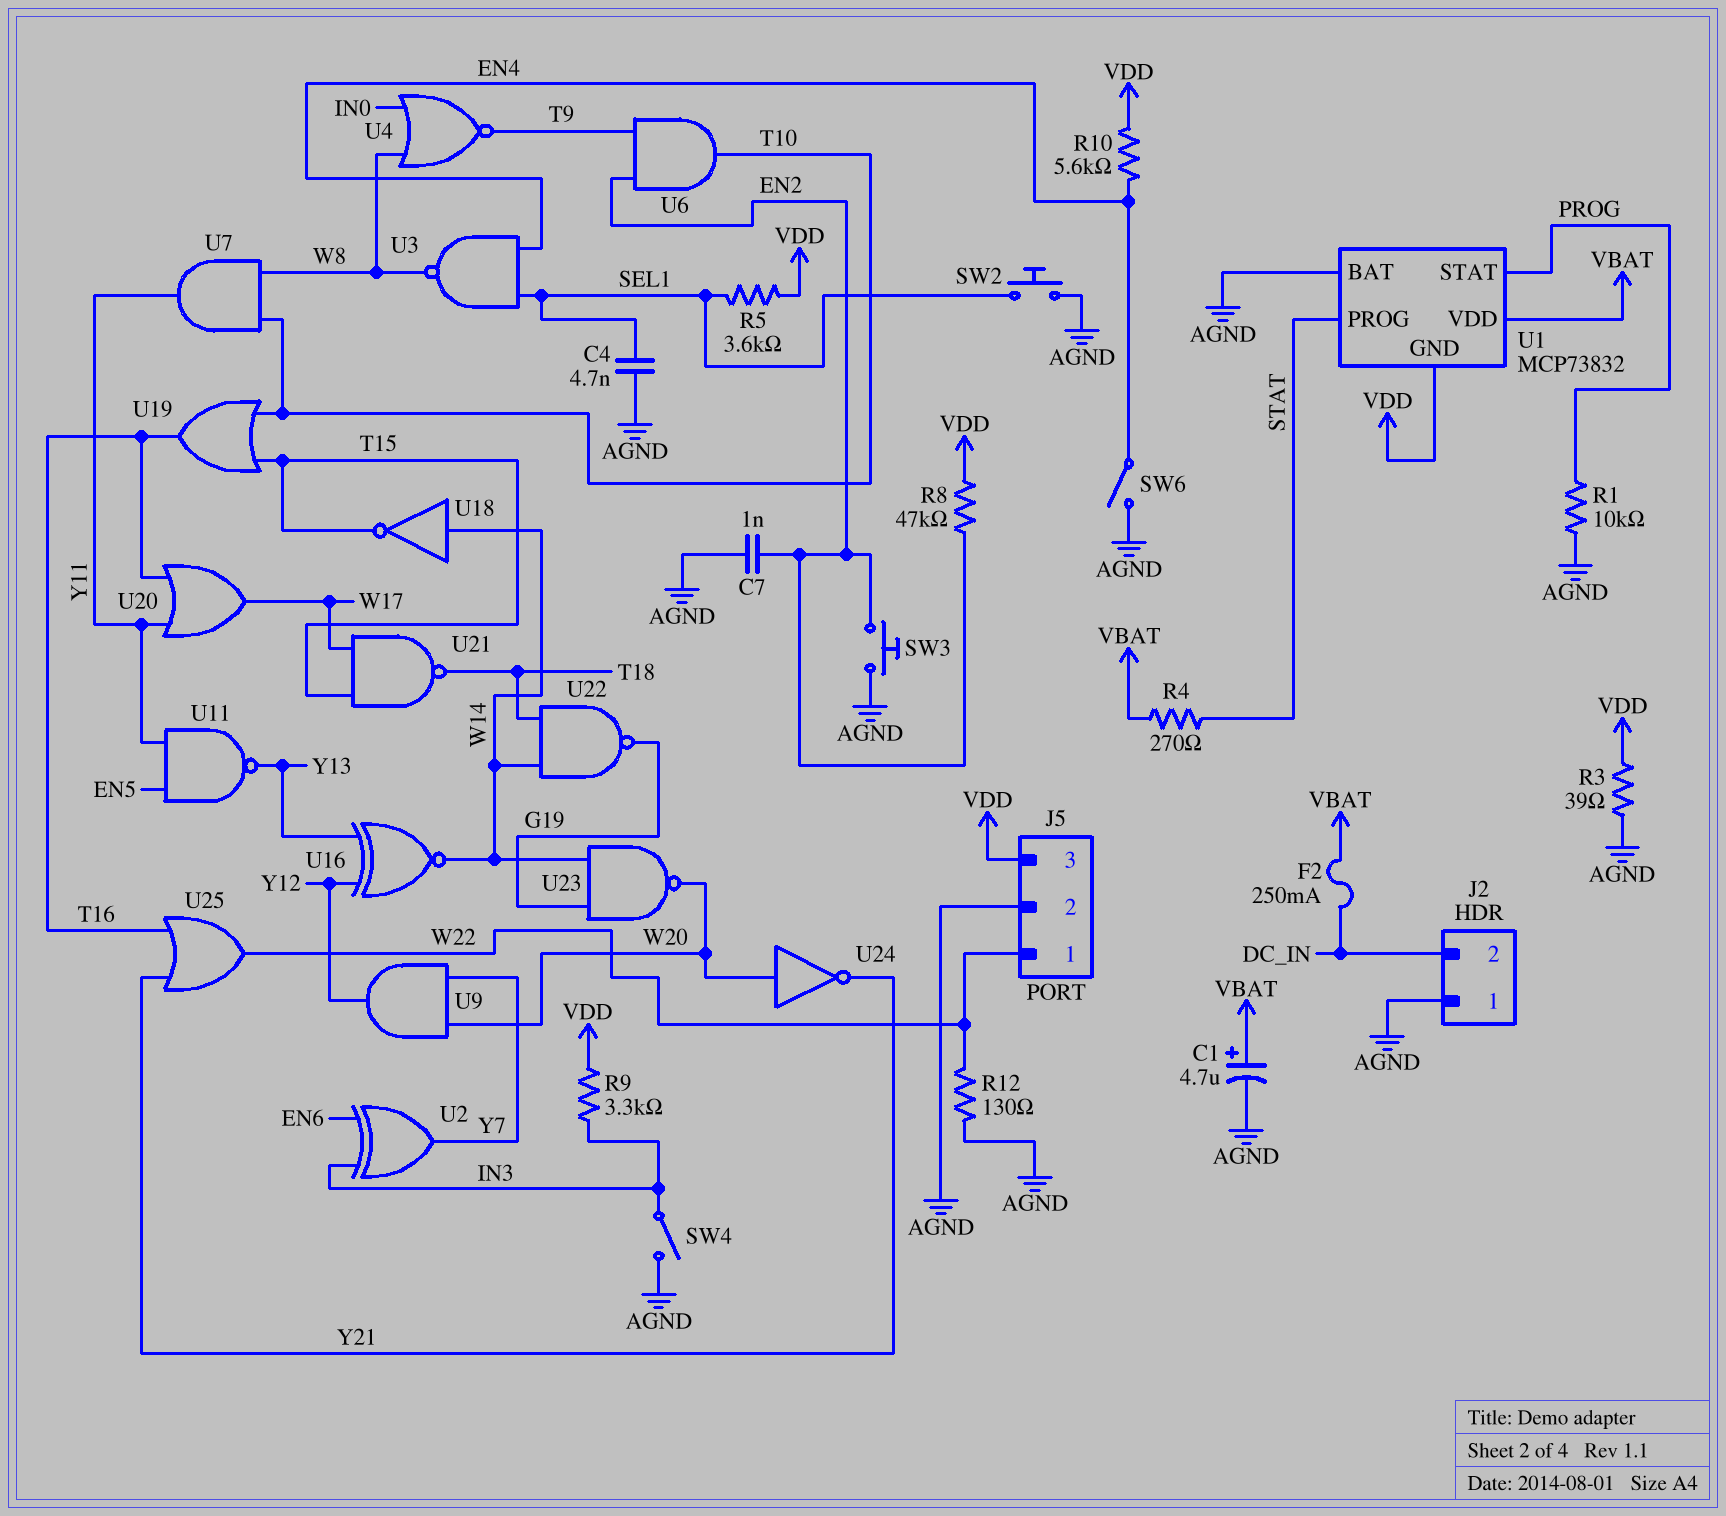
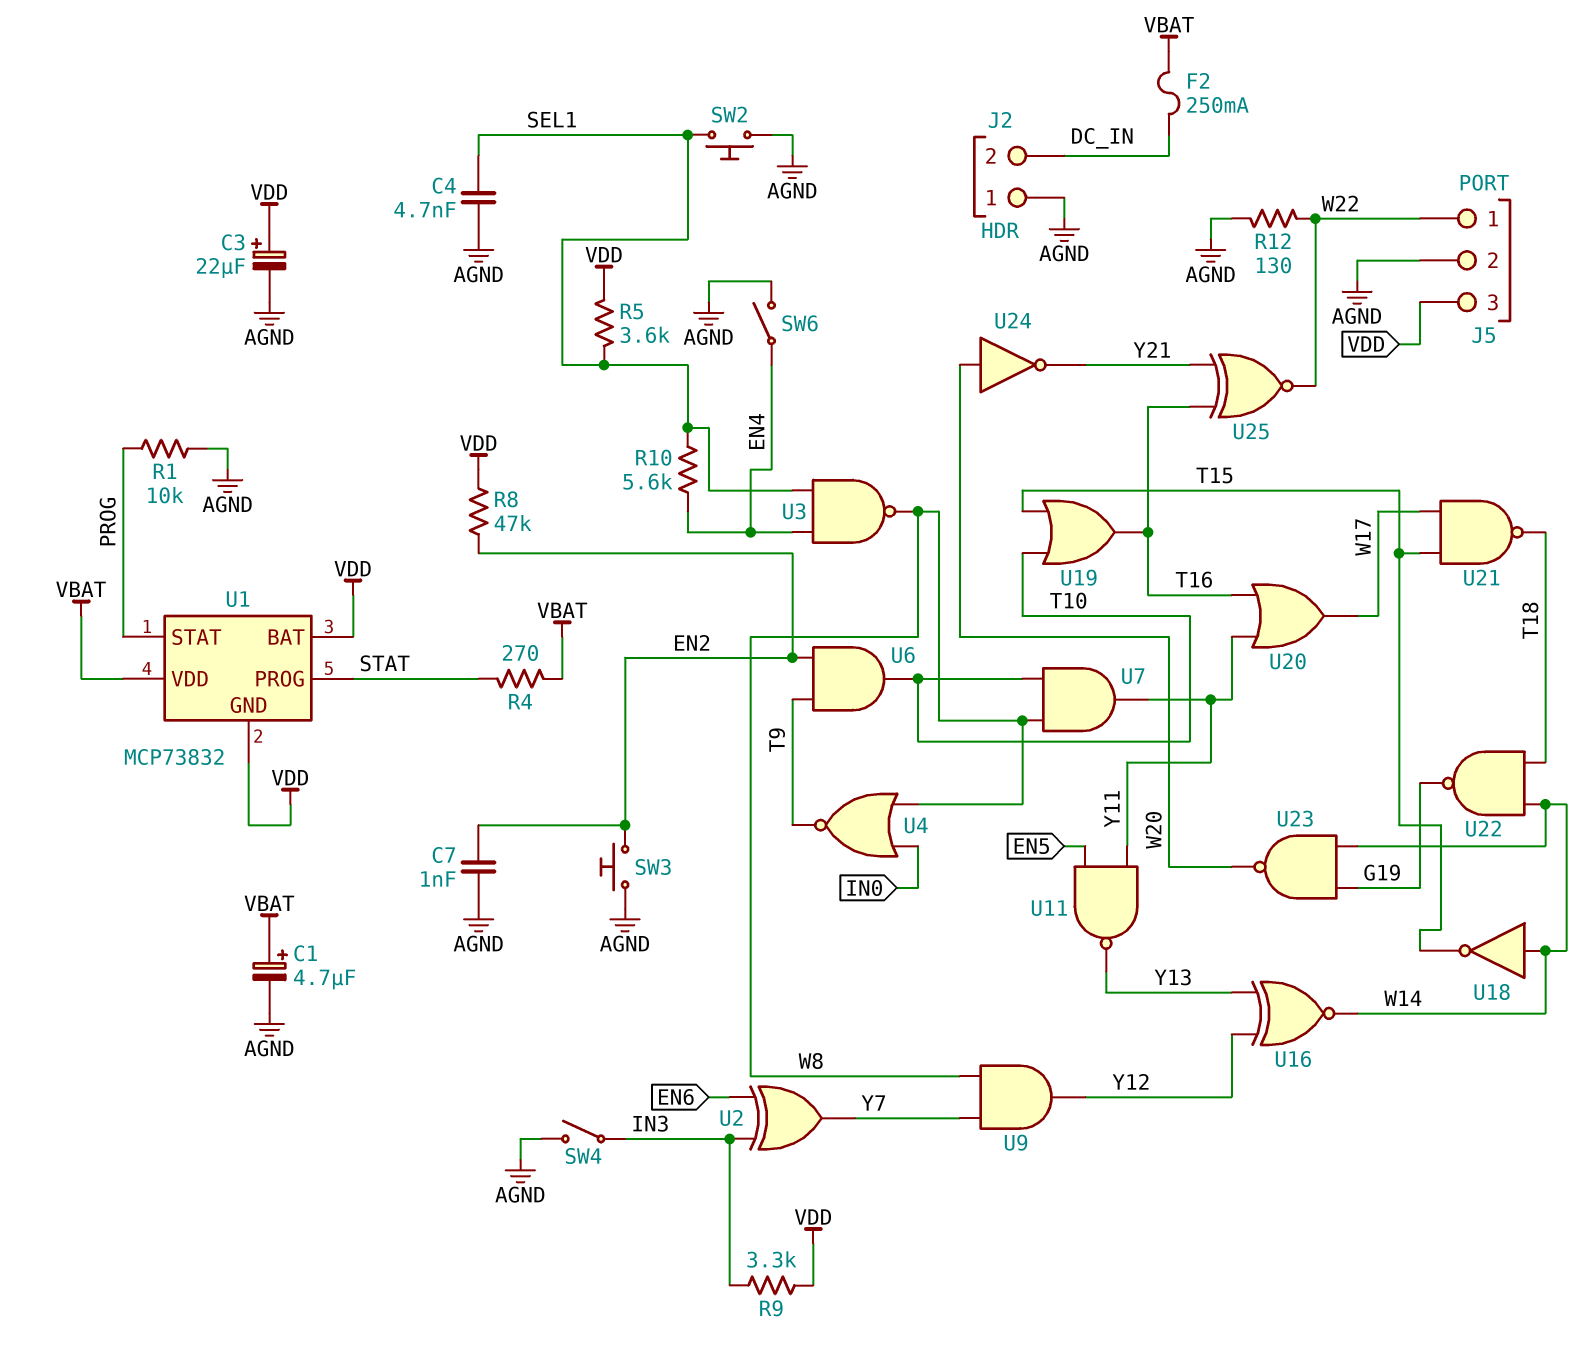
C3: none -> 22uF (plus VDD, minus AGND)
R3: 39 (AGND, VDD) -> none
R10: 5.6k (EN4, VDD) -> 5.6k (EN4, SEL1)
U1 pin BAT: AGND -> VDD
U9: AND (in W20, in Y7, out Y12) -> AND (in W8, in Y7, out Y12)
U25: OR (in T16, in Y21, out W22) -> XNOR (in T16, in Y21, out W22)

